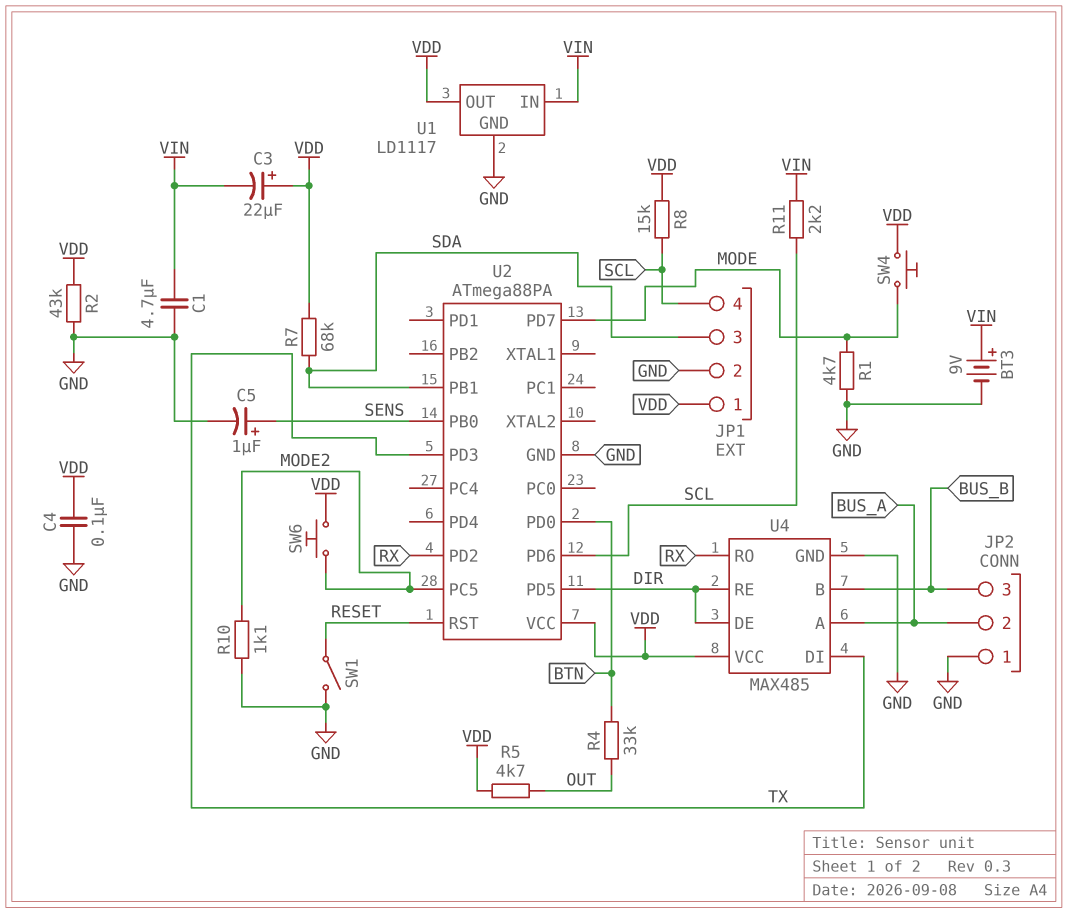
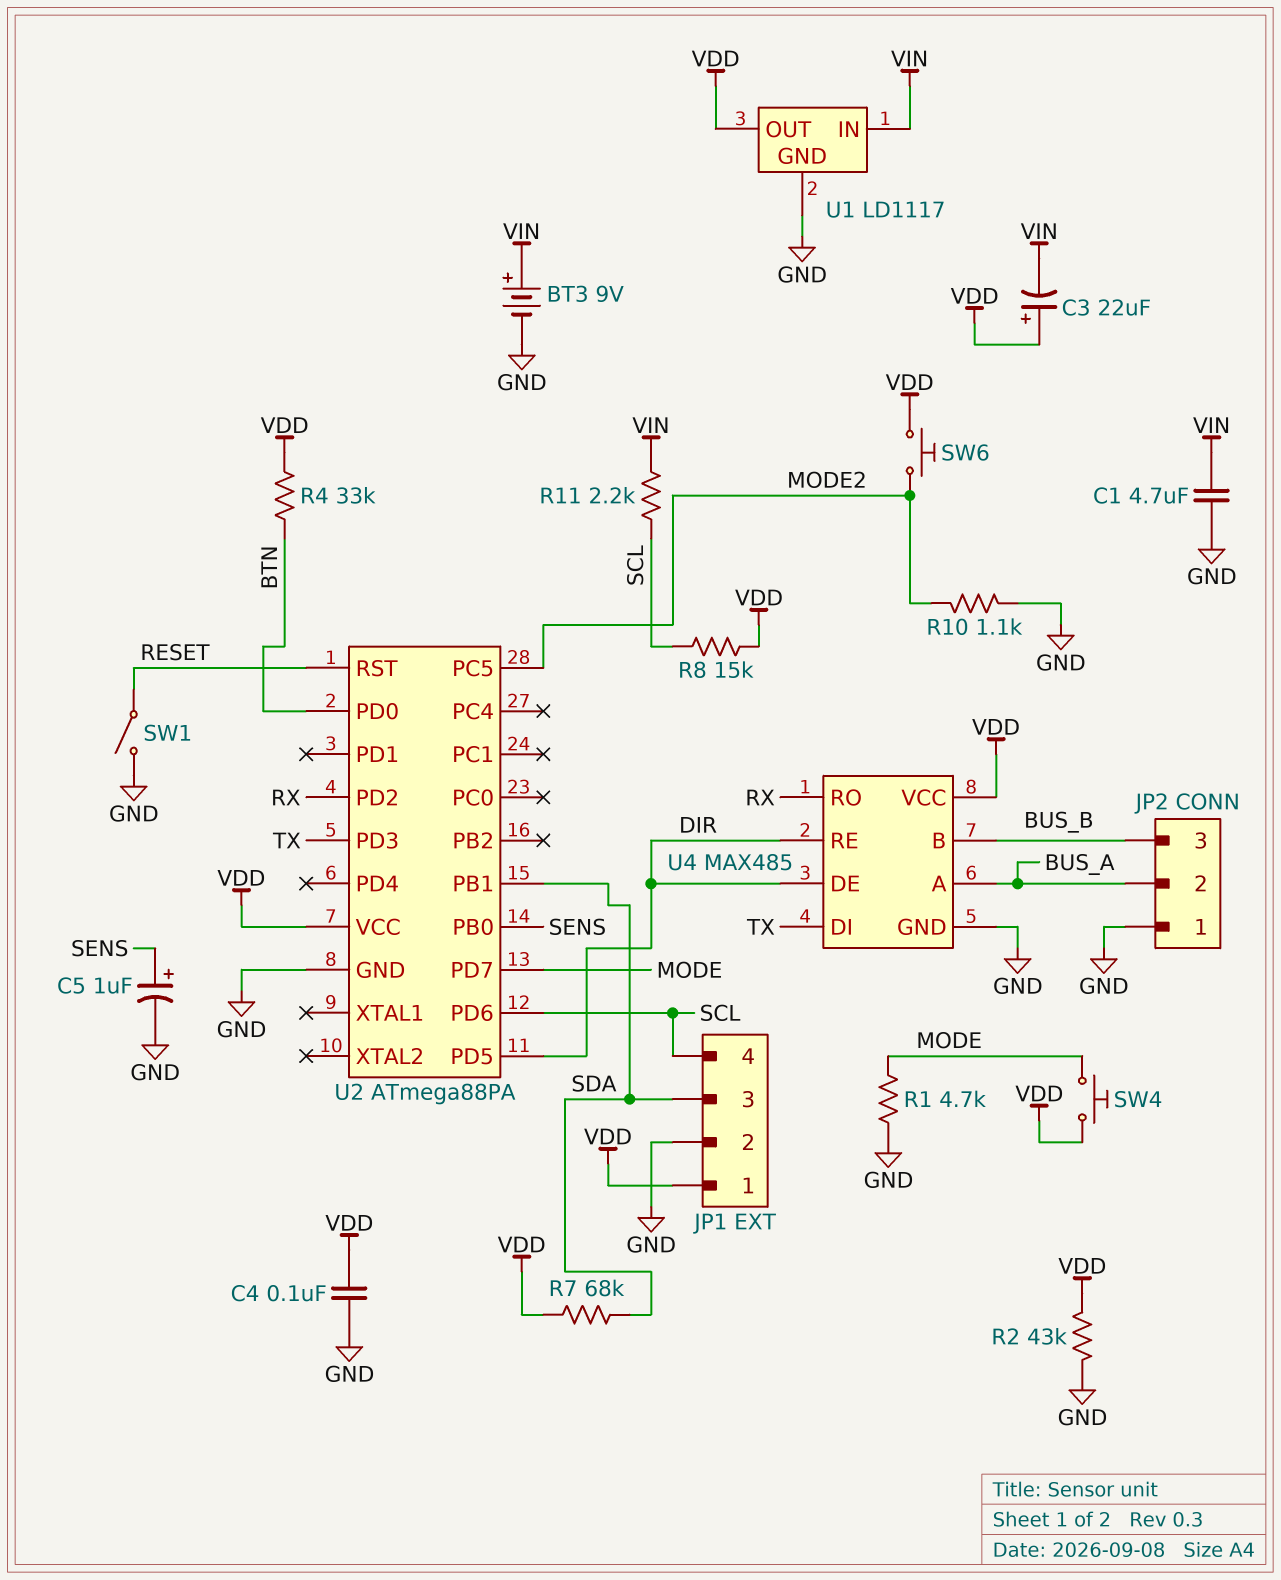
R4: 33k (BTN, OUT) -> 33k (BTN, VDD)
R5: 4.7k (OUT, VDD) -> none

